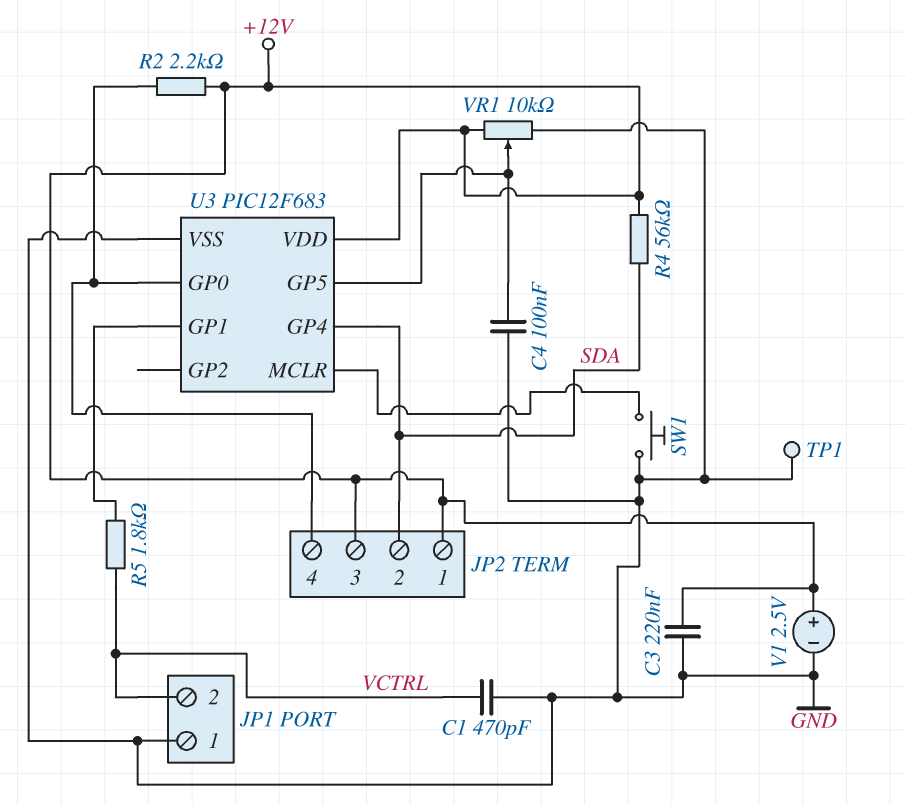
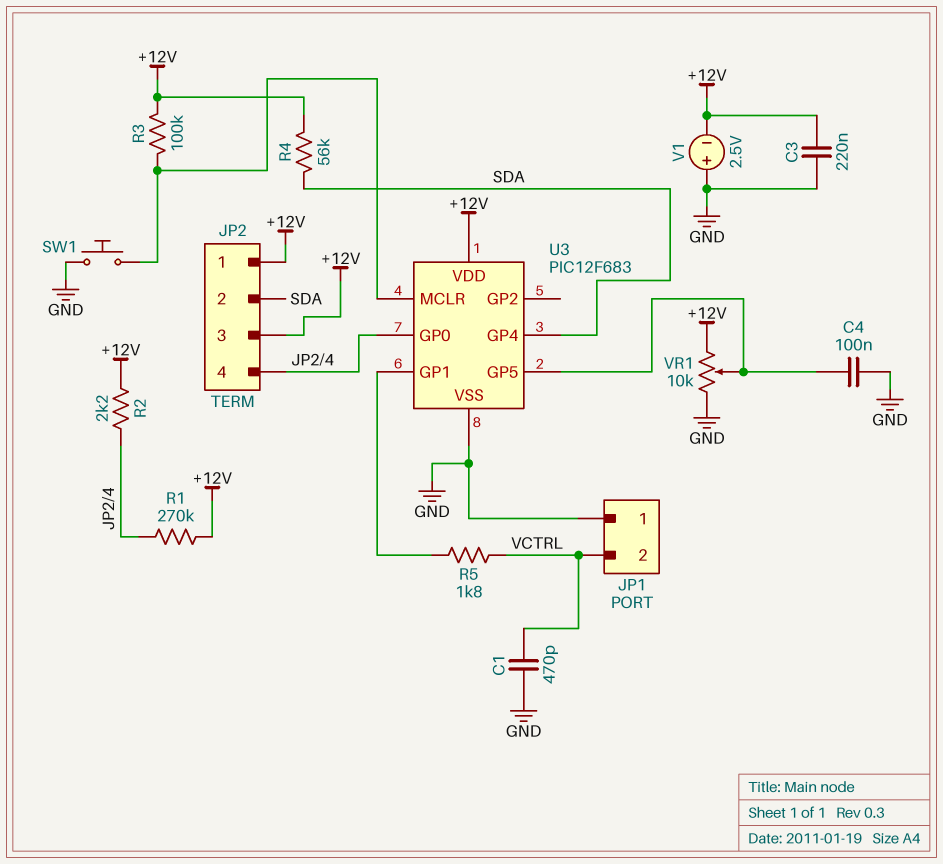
R1: none -> 270k (+12V, JP2/4)
R3: none -> 100k (+12V, U3/MCLR)
TP1: test point (GND) -> none
V1: 2.5V (plus +12V, minus GND) -> 2.5V (plus GND, minus +12V)

